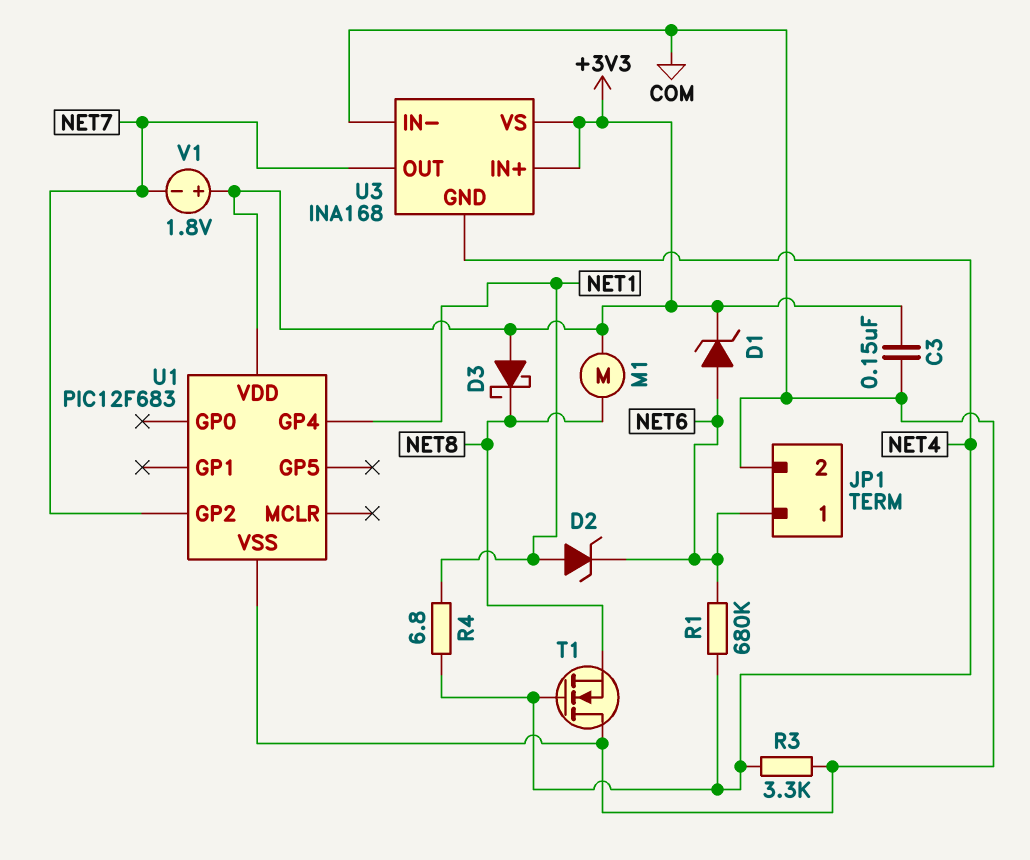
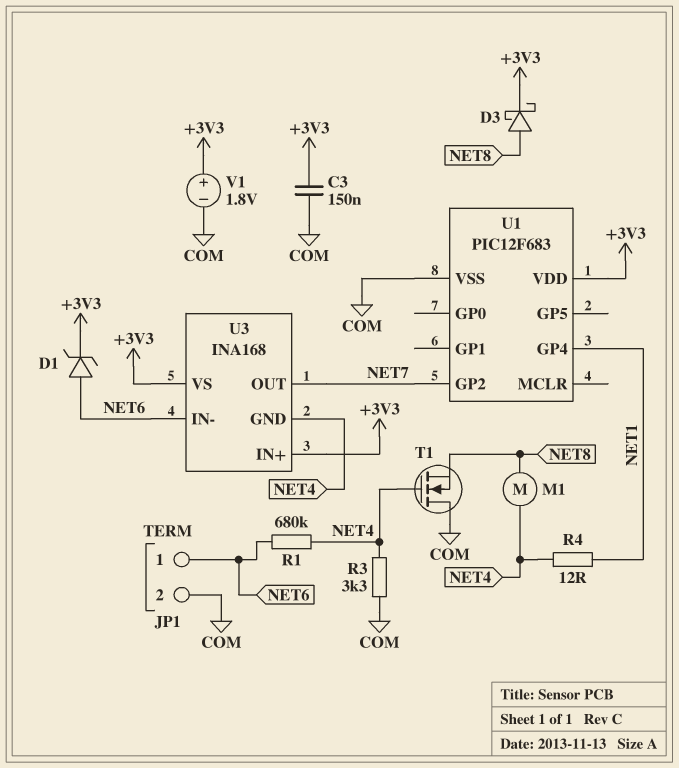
D2: zener (A NET1, K NET6) -> none
D3: schottky (A +3V3, K NET8) -> schottky (A NET8, K +3V3)
M1: motor (+3V3, NET8) -> motor (NET4, NET8)
R4: 6.8 (NET1, NET4) -> 12 (NET1, NET4)
U3 pin IN-: COM -> NET6
V1: 1.8V (plus +3V3, minus NET7) -> 1.8V (plus +3V3, minus COM)

